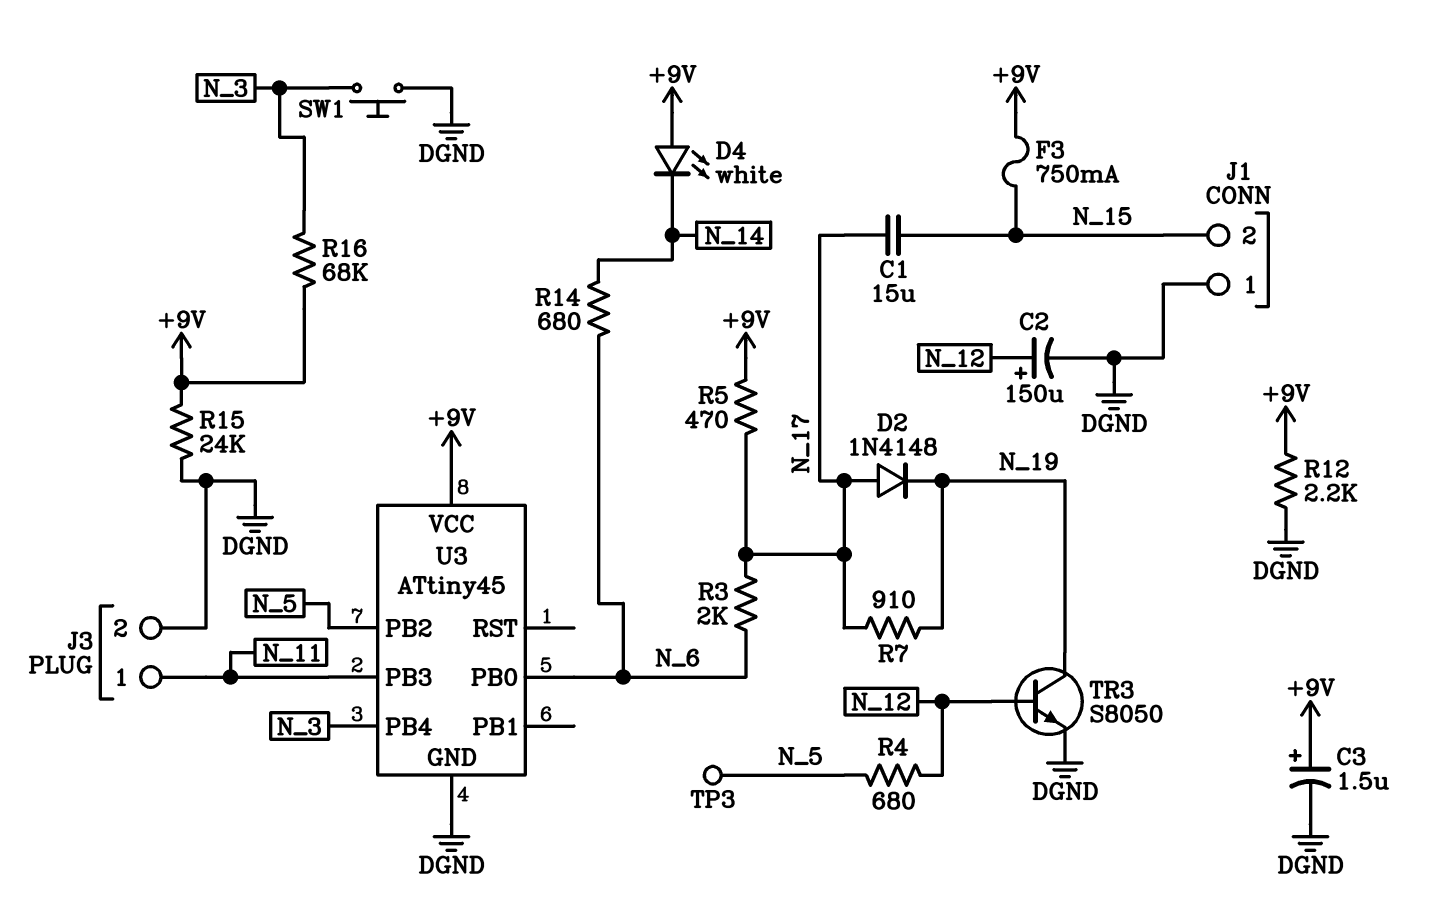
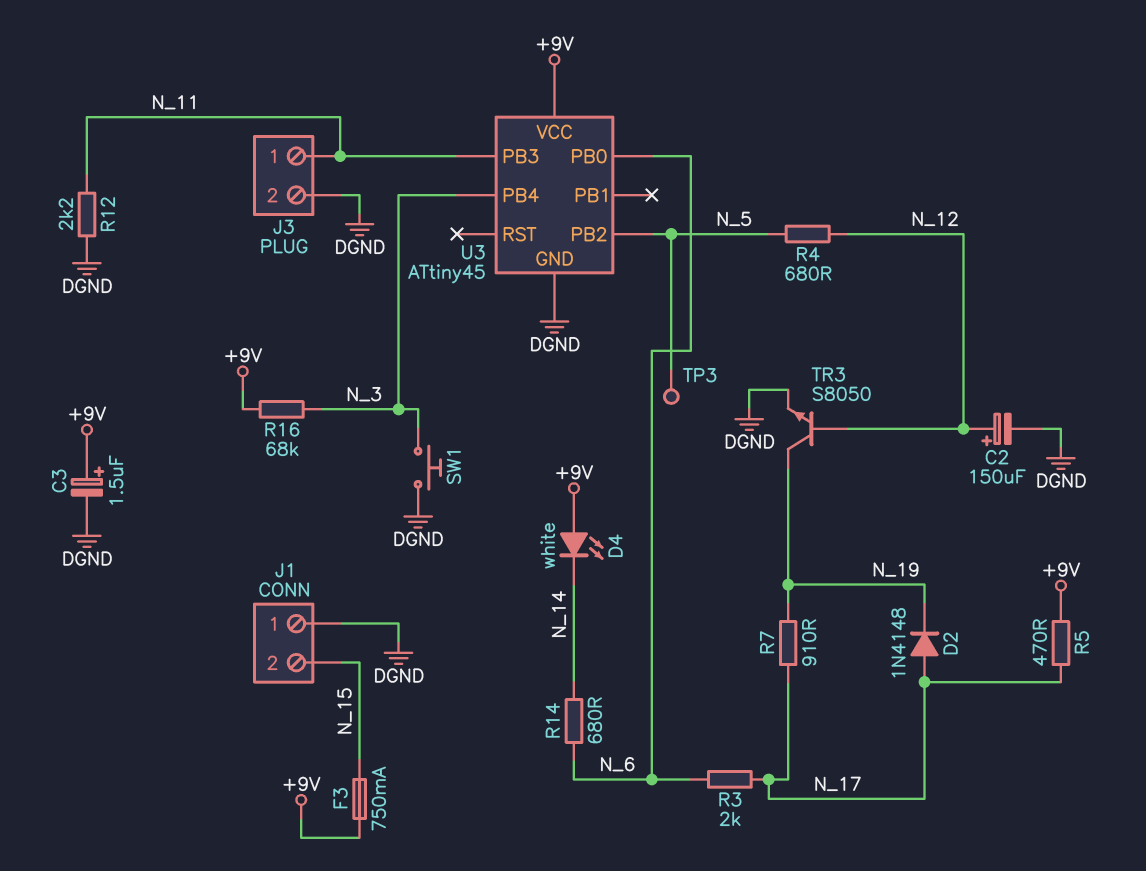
C1: 15uF (N_15, N_17) -> none
R12: 2.2k (+9V, DGND) -> 2.2k (DGND, N_11)
R15: 24k (+9V, DGND) -> none

